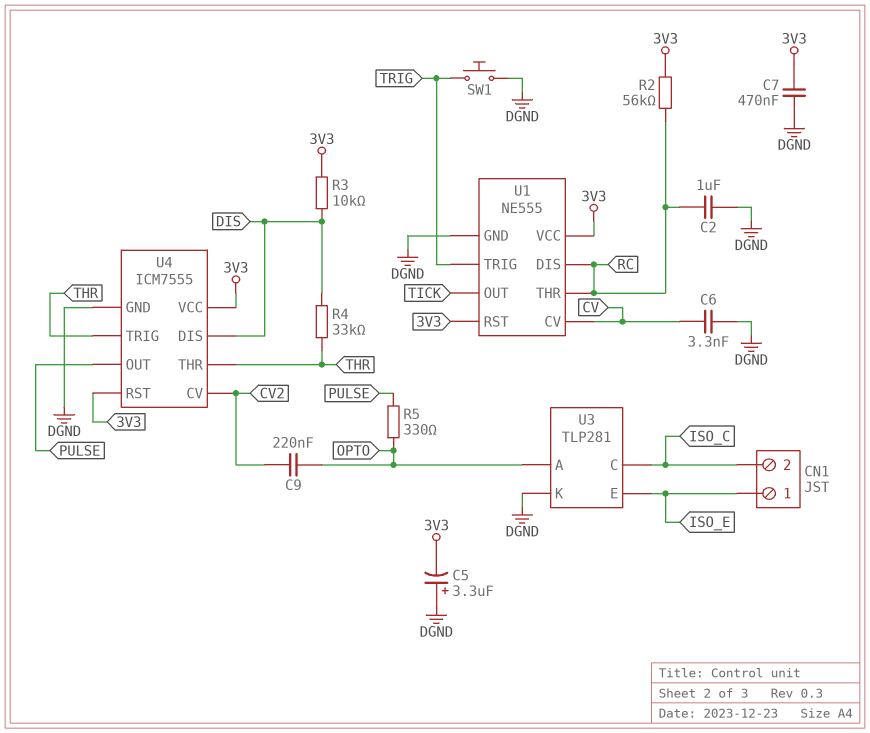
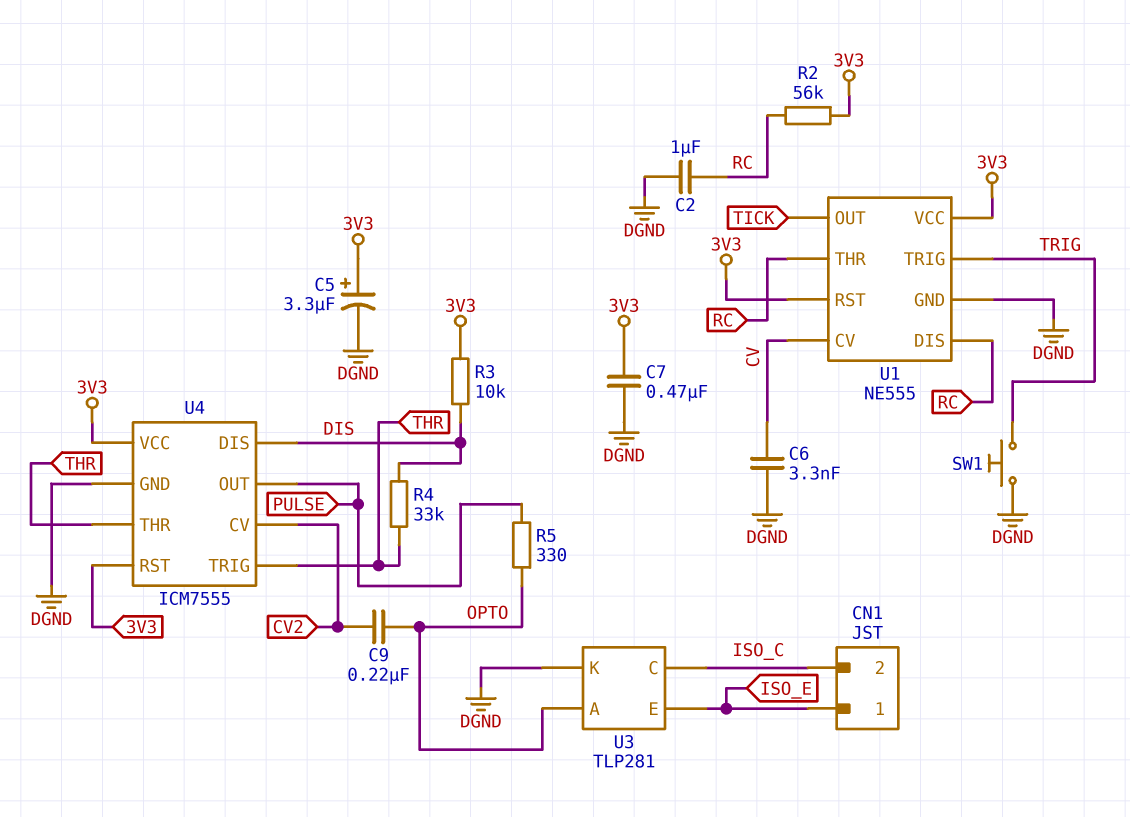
C5: 3.3uF (plus DGND, minus 3V3) -> 3.3uF (plus 3V3, minus DGND)

